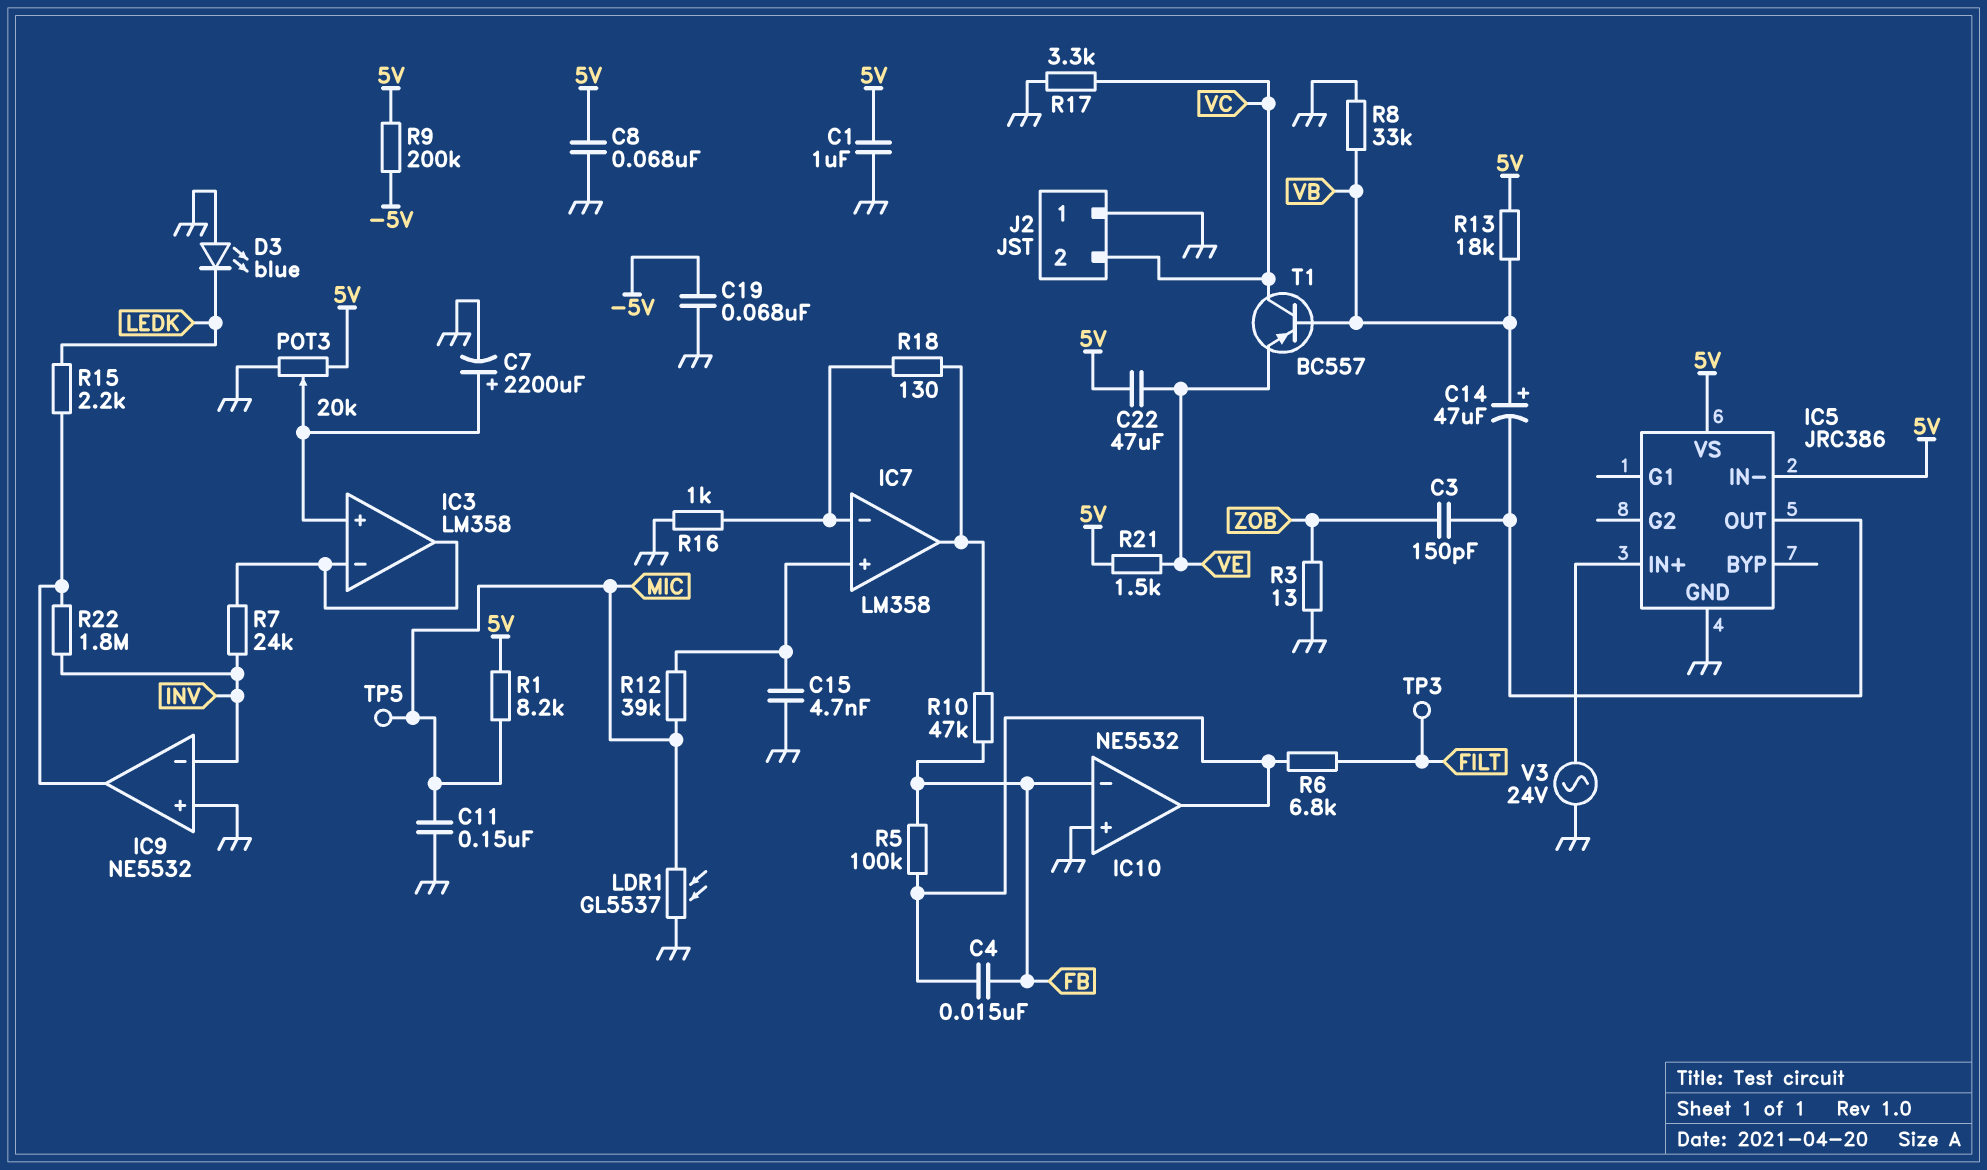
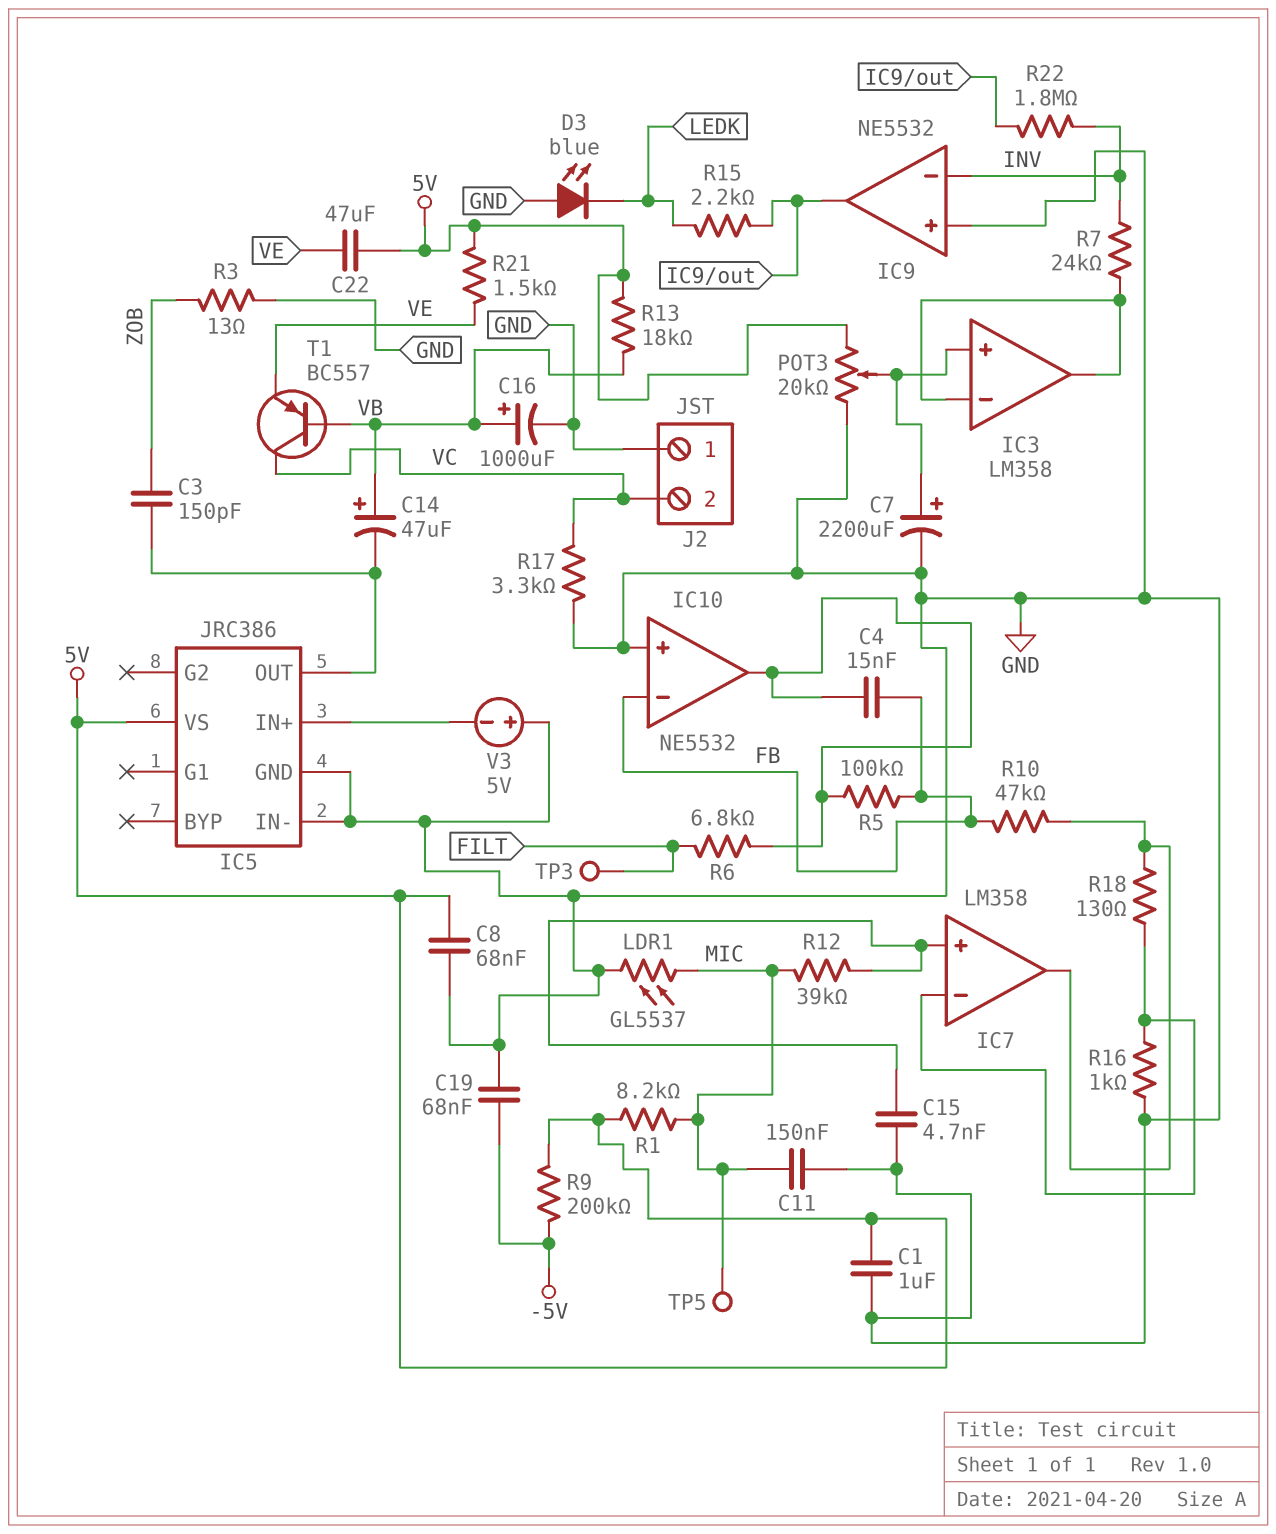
C16: none -> 1000uF (plus VB, minus GND)
IC5 pin IN-: 5V -> GND
R8: 33k (GND, VB) -> none
V3: AC 24V (GND, IC5/IN+) -> 5V (plus GND, minus IC5/IN+)

